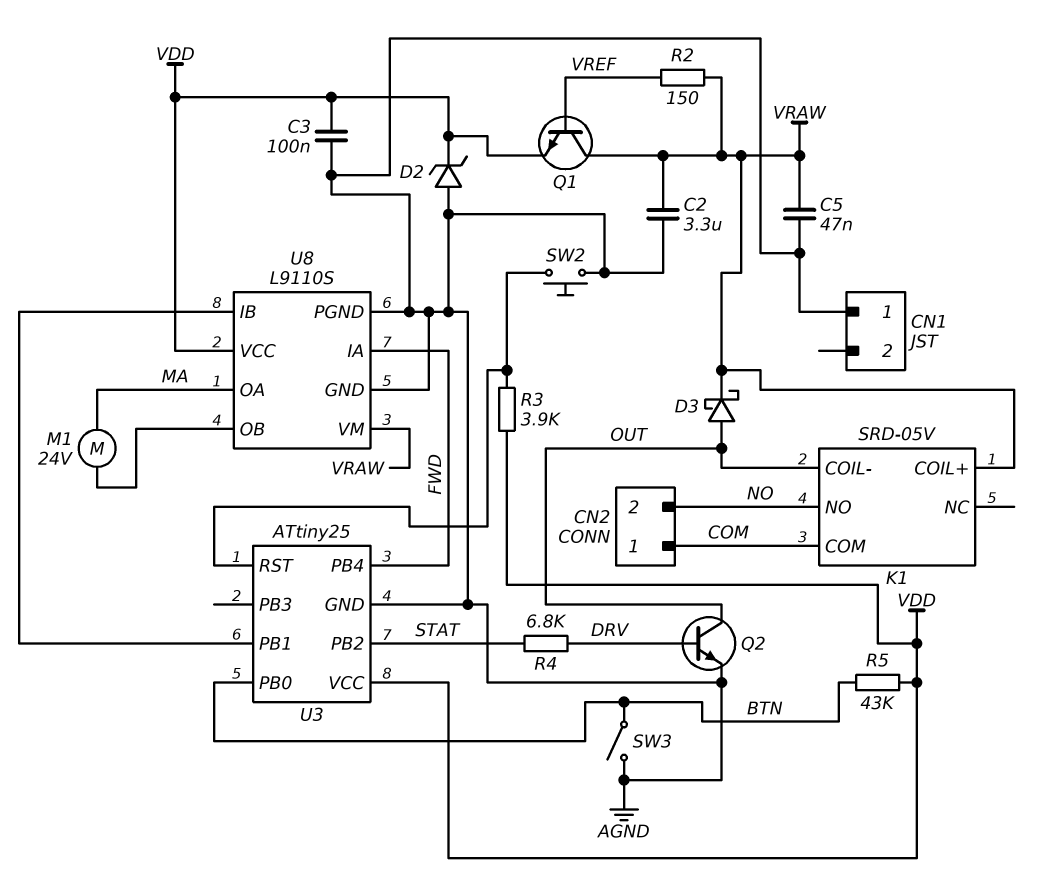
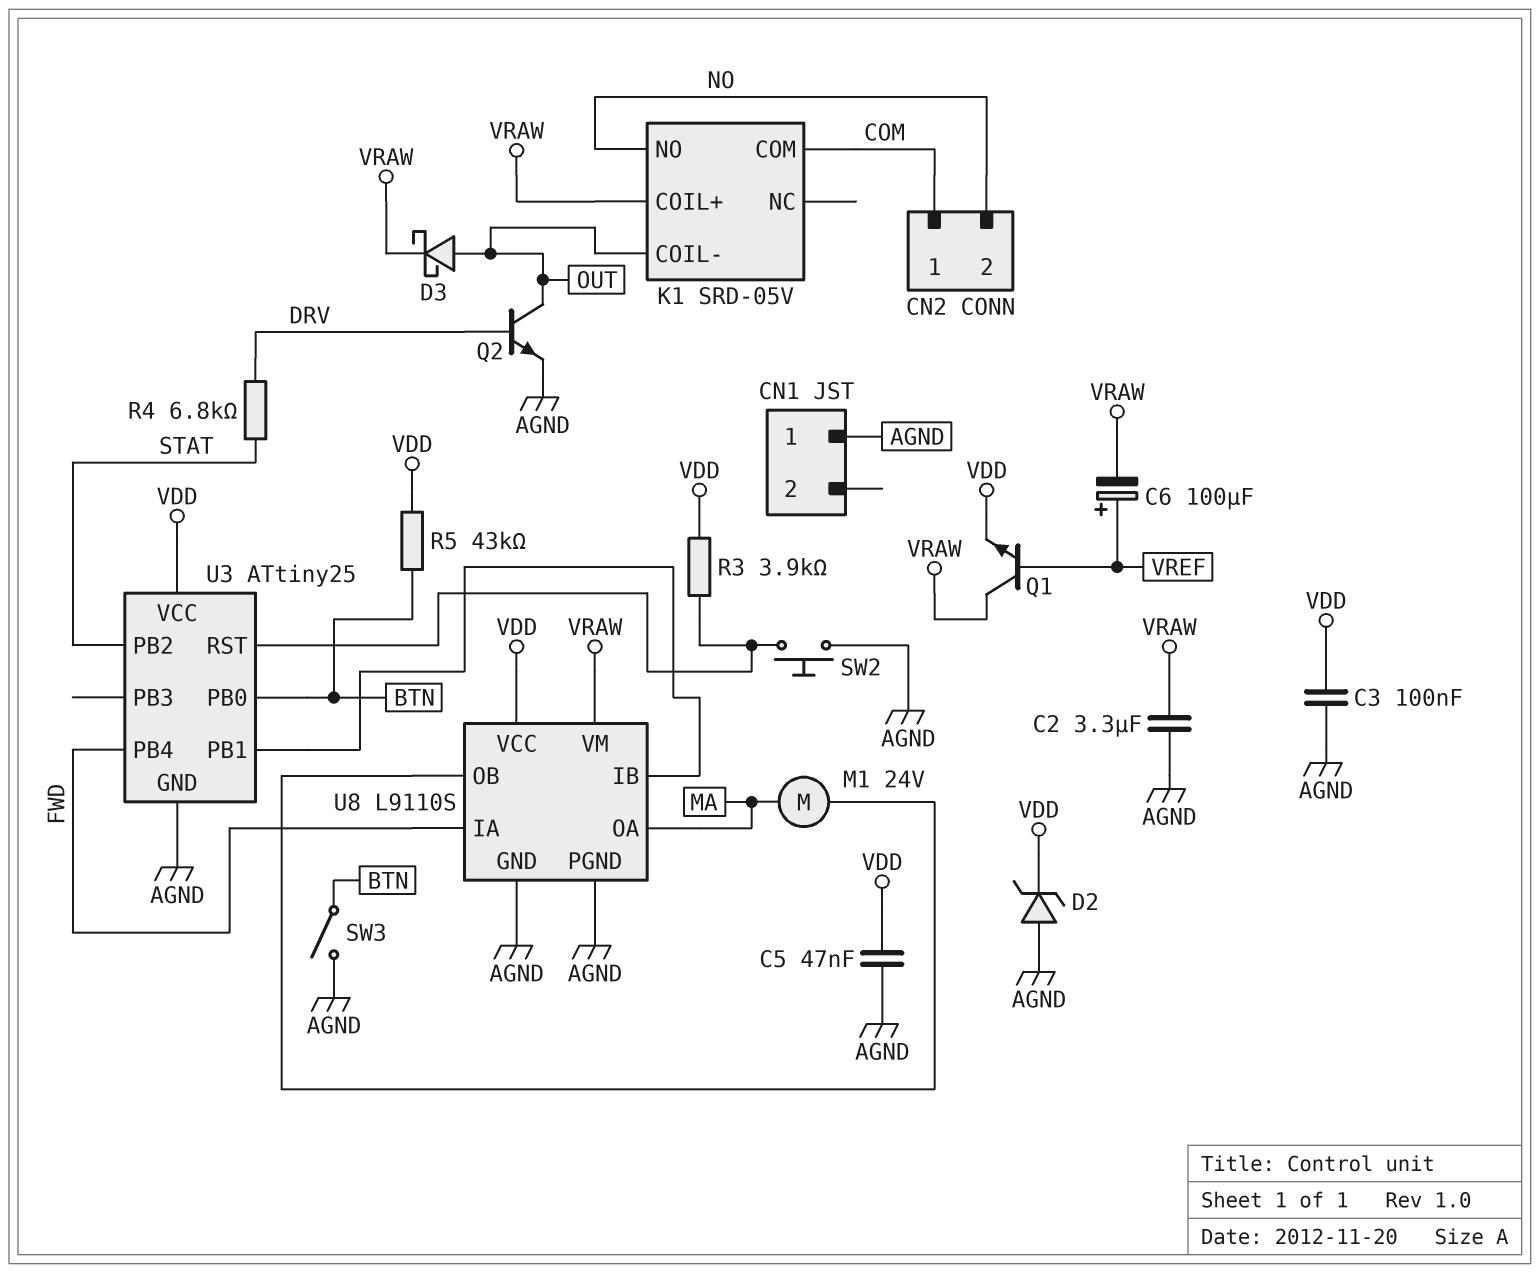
C5: 47nF (AGND, VRAW) -> 47nF (AGND, VDD)
C6: none -> 100uF (plus VREF, minus VRAW)
R2: 150 (VRAW, VREF) -> none

